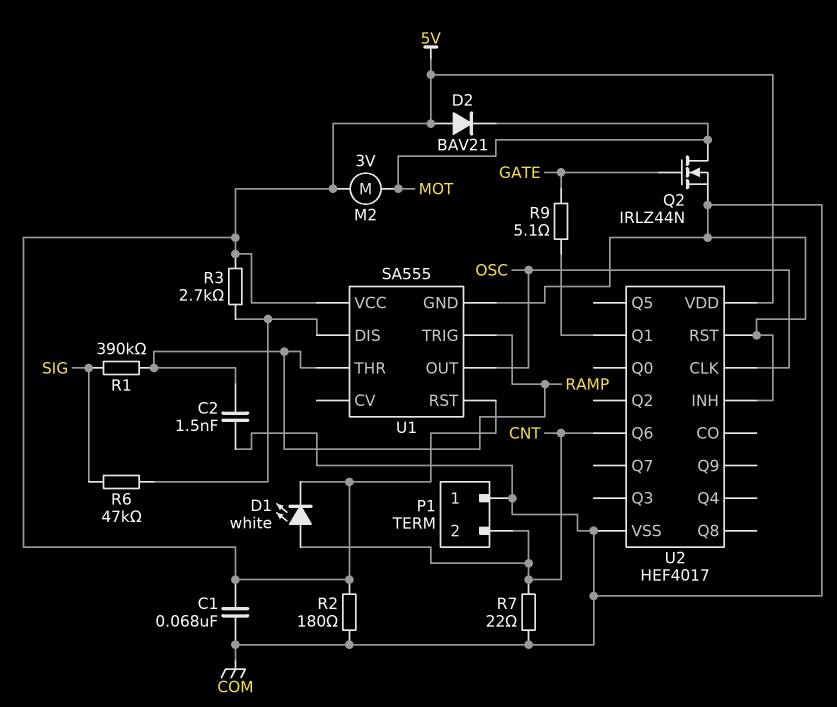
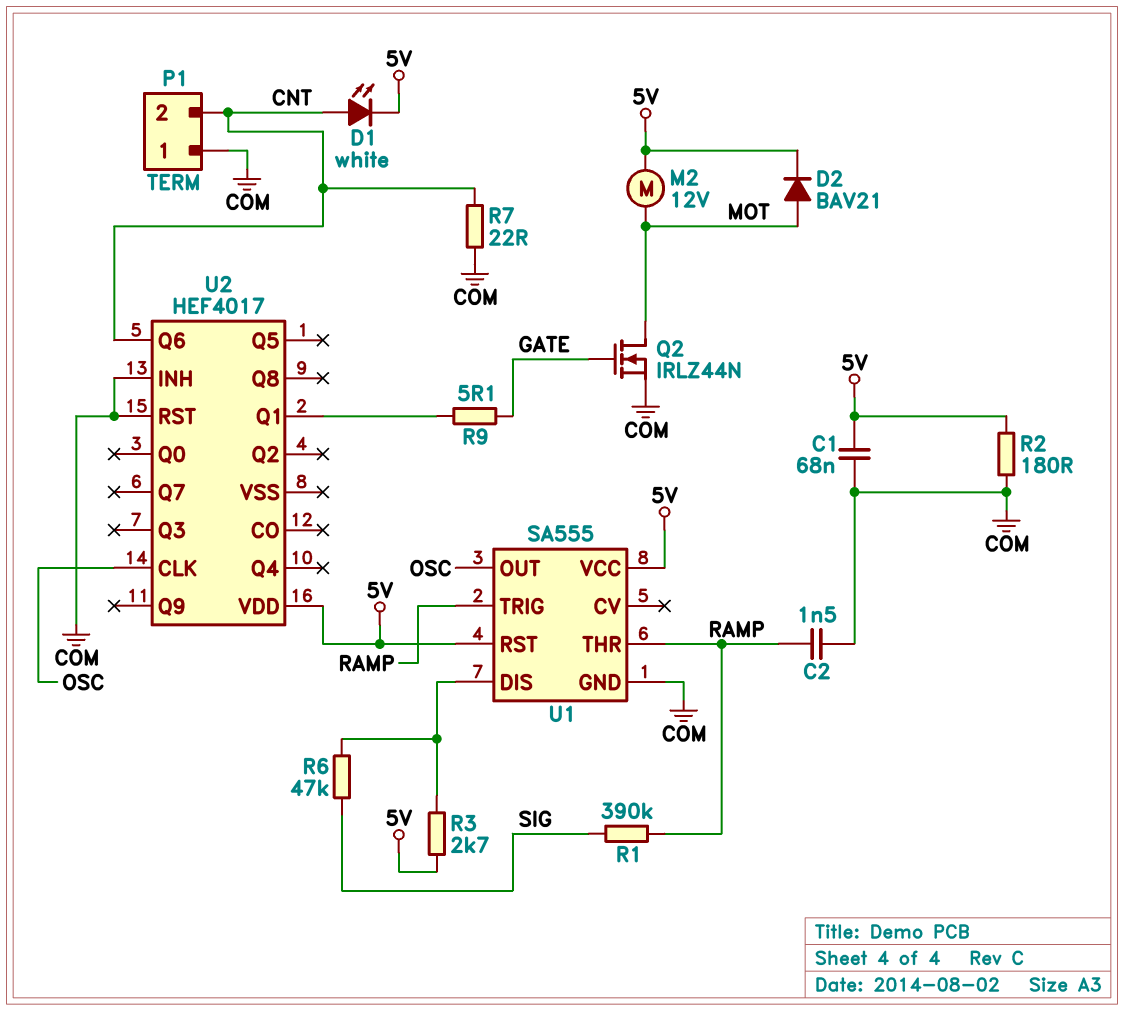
D2: diode BAV21 (A 5V, K MOT) -> diode BAV21 (A MOT, K 5V)
M2: motor 3V (5V, MOT) -> motor 12V (5V, MOT)
U2 pin VSS: COM -> none

